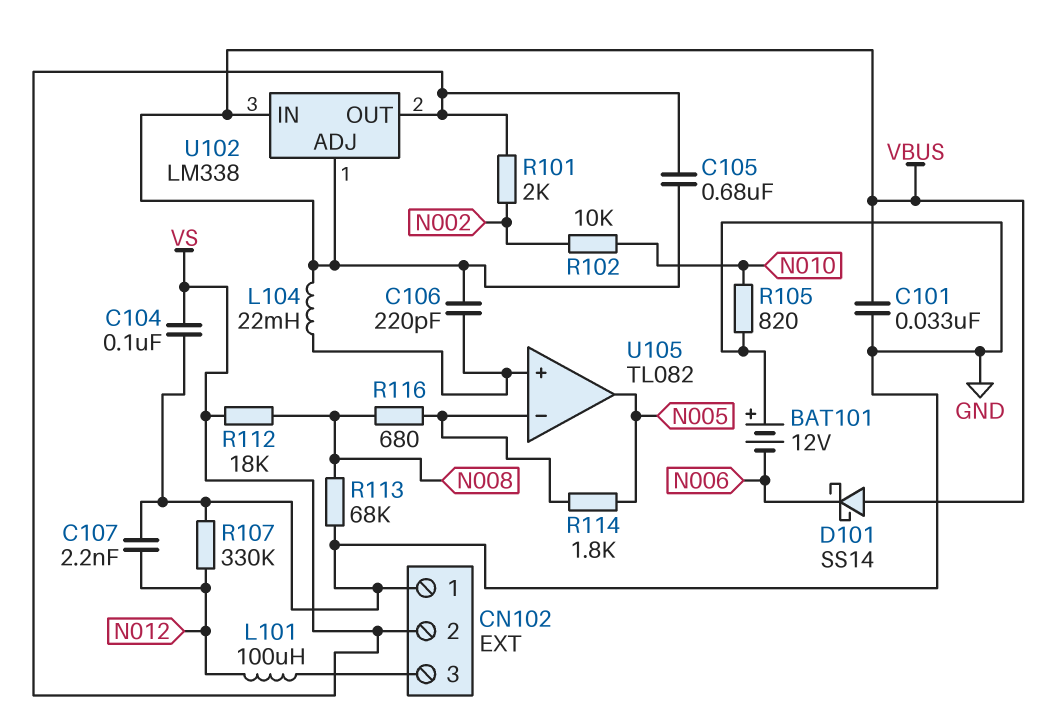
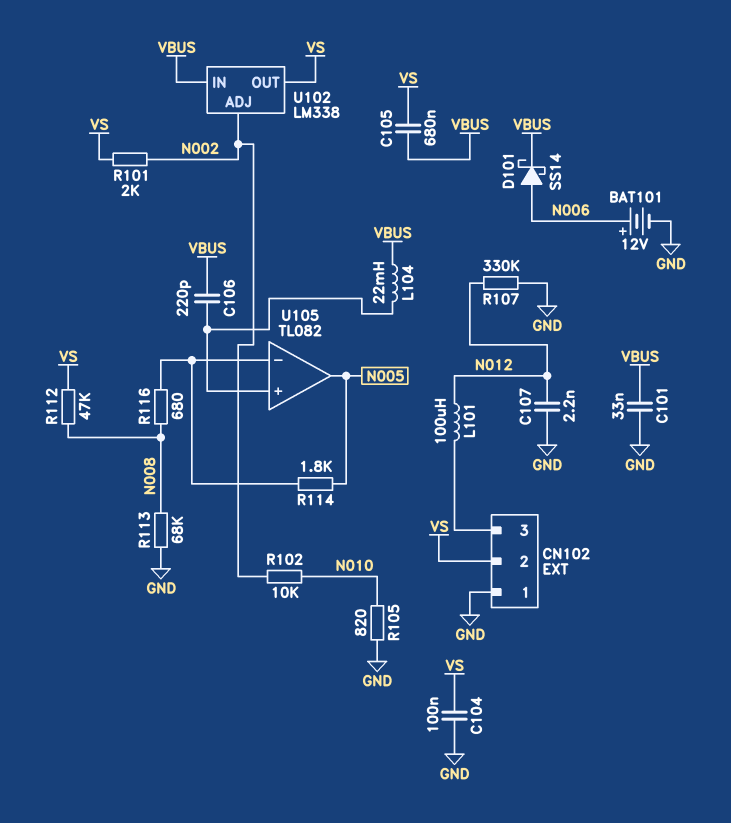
BAT101: 12V (plus GND, minus N006) -> 12V (plus N006, minus GND)
D101: schottky SS14 (A VBUS, K N006) -> schottky SS14 (A N006, K VBUS)
R112: 18k (N008, VS) -> 47k (N008, VS)
U102 pin ADJ: VBUS -> N002

